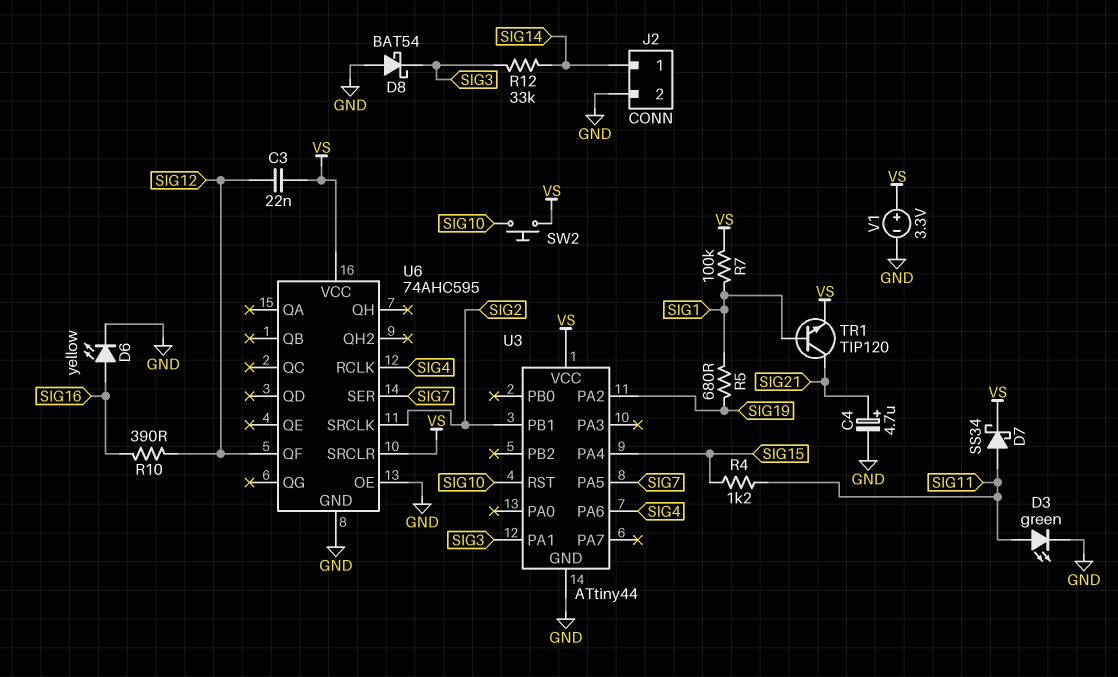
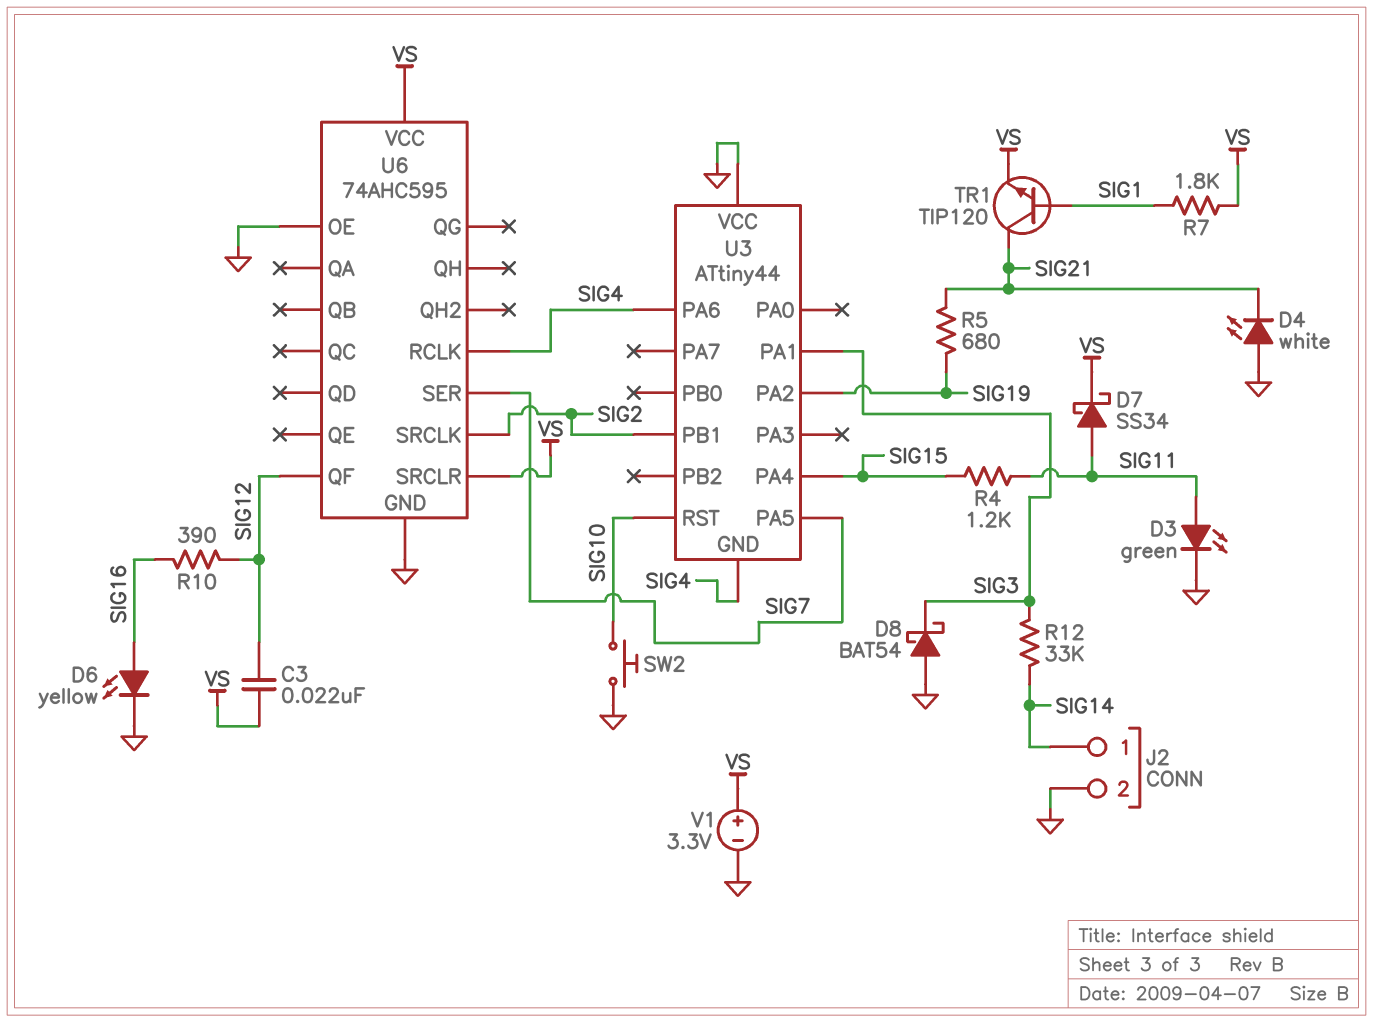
C4: 4.7uF (plus SIG21, minus GND) -> none
D4: none -> LED white (A GND, K SIG21)
R5: 680 (SIG1, SIG19) -> 680 (SIG19, SIG21)
R7: 100k (SIG1, VS) -> 1.8k (SIG1, VS)
SW2: button (SIG10, VS) -> button (GND, SIG10)
U3 pin GND: GND -> SIG4
U3 pin VCC: VS -> GND

